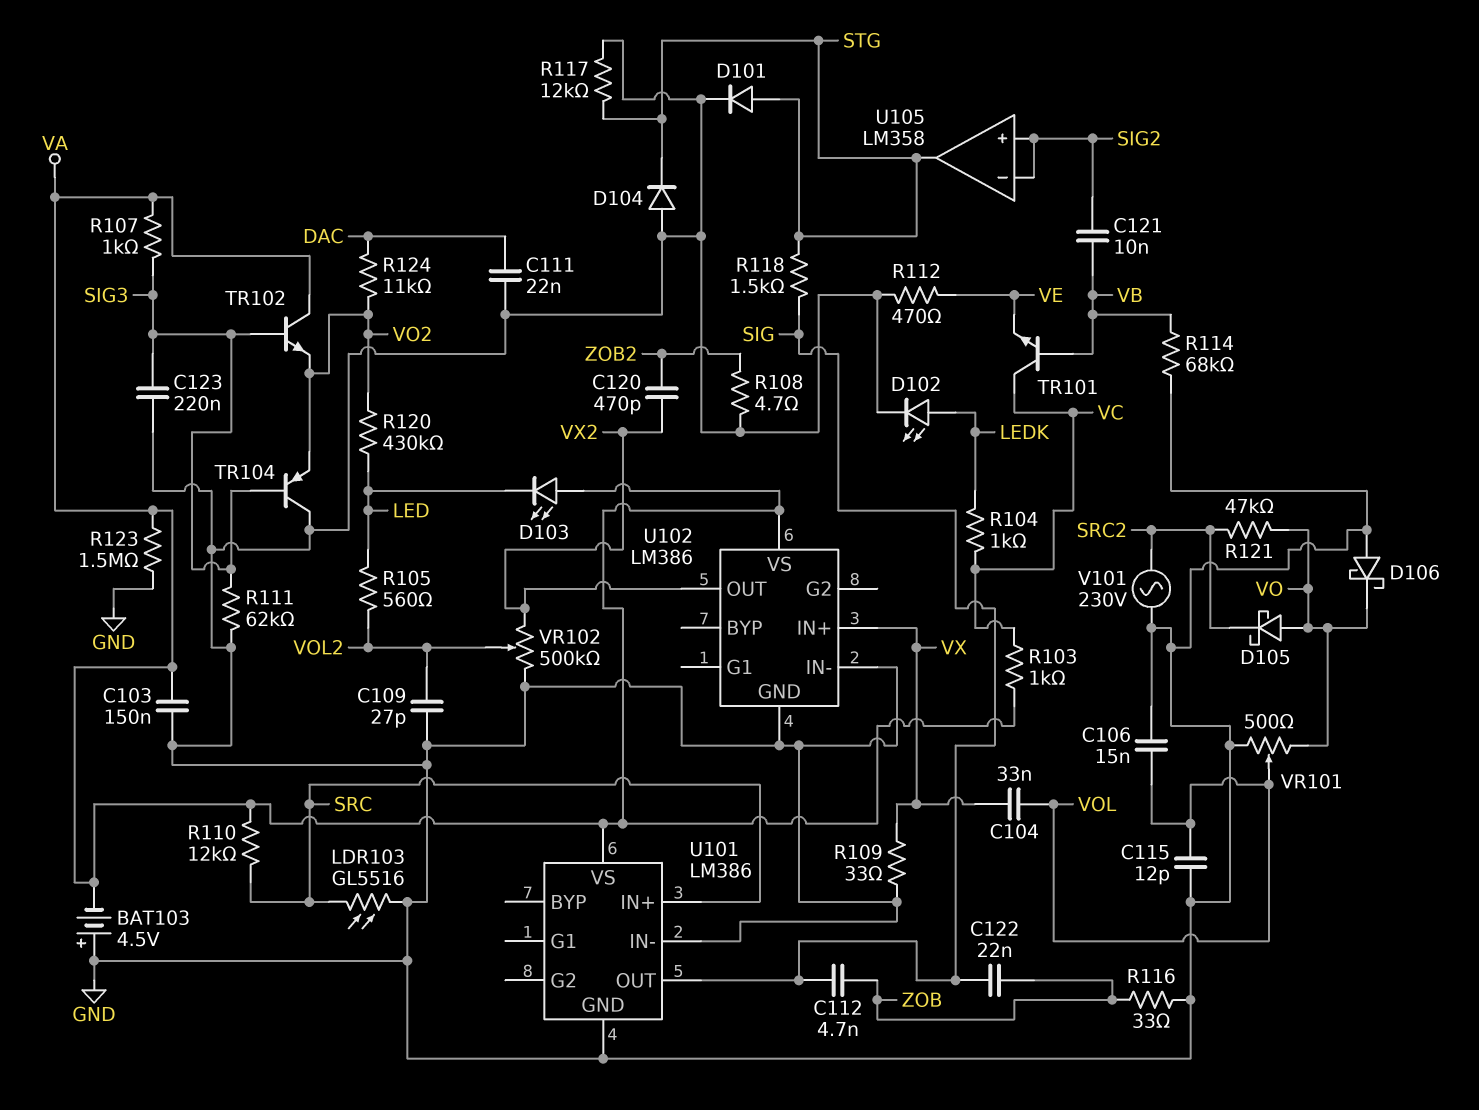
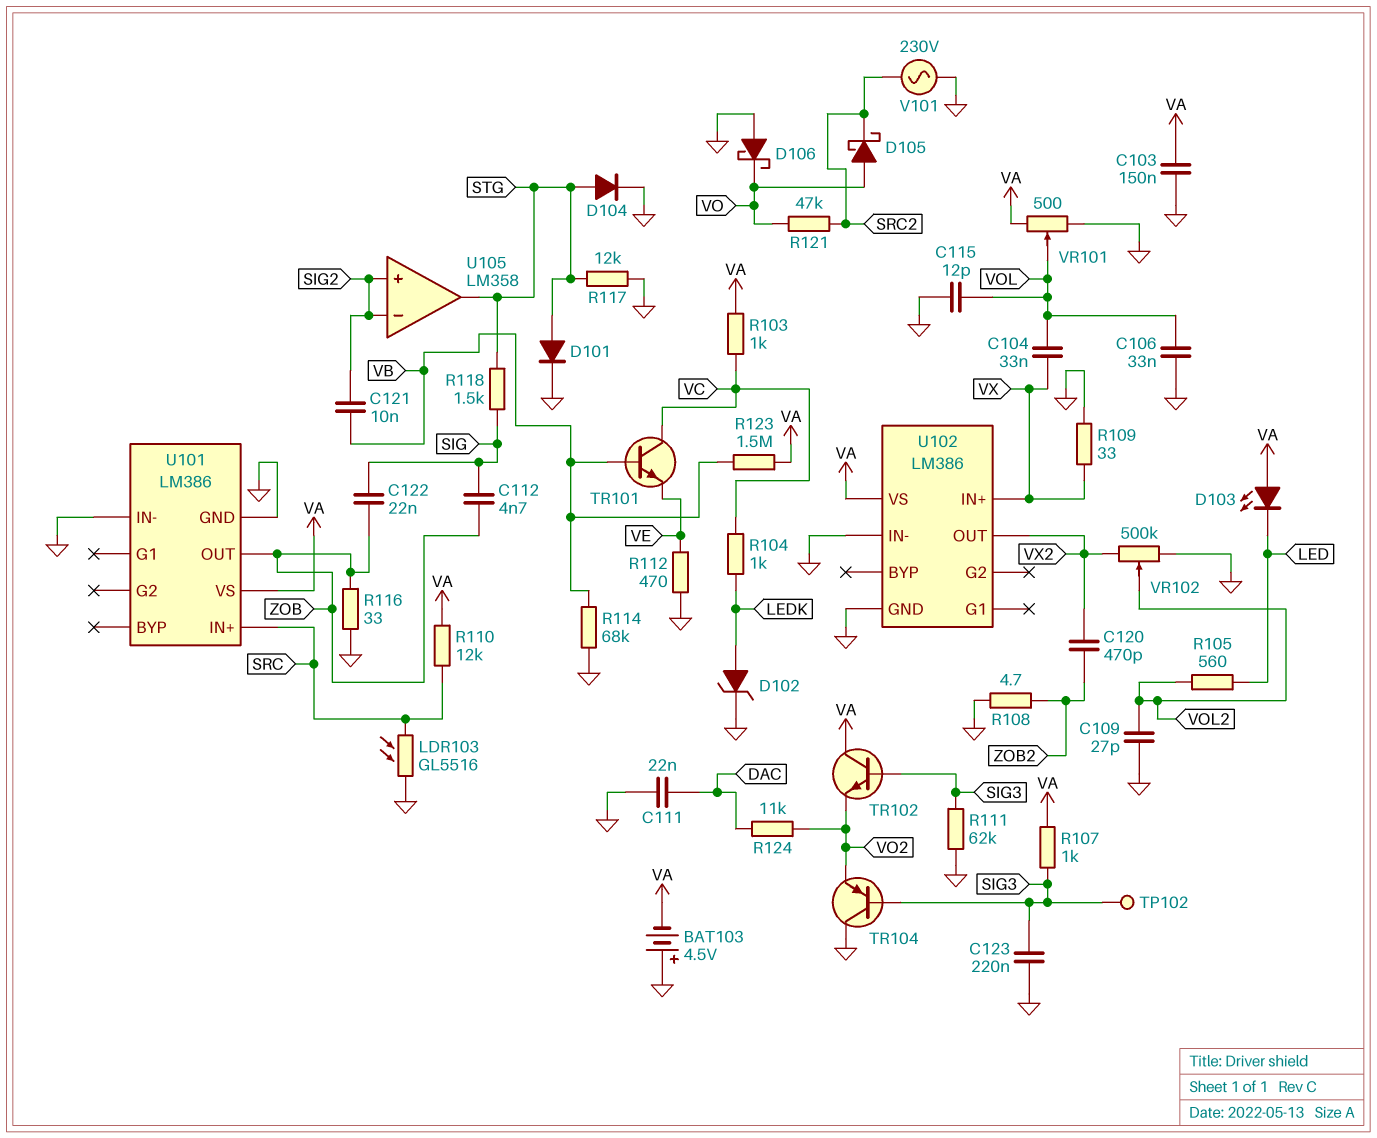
C106: 15nF (GND, VOL) -> 33nF (GND, VOL)
D102: LED (A LEDK, K GND) -> zener (A LEDK, K GND)
D104: diode (A GND, K STG) -> diode (A STG, K GND)
R120: 430k (LED, VO2) -> none
R123: 1.5M (GND, VA) -> 1.5M (VA, VB)
TP102: none -> test point (SIG3)
U101 pin OUT: SIG -> ZOB
VR101: 500 (GND, VO, wiper VOL) -> 500 (GND, VA, wiper VOL)

